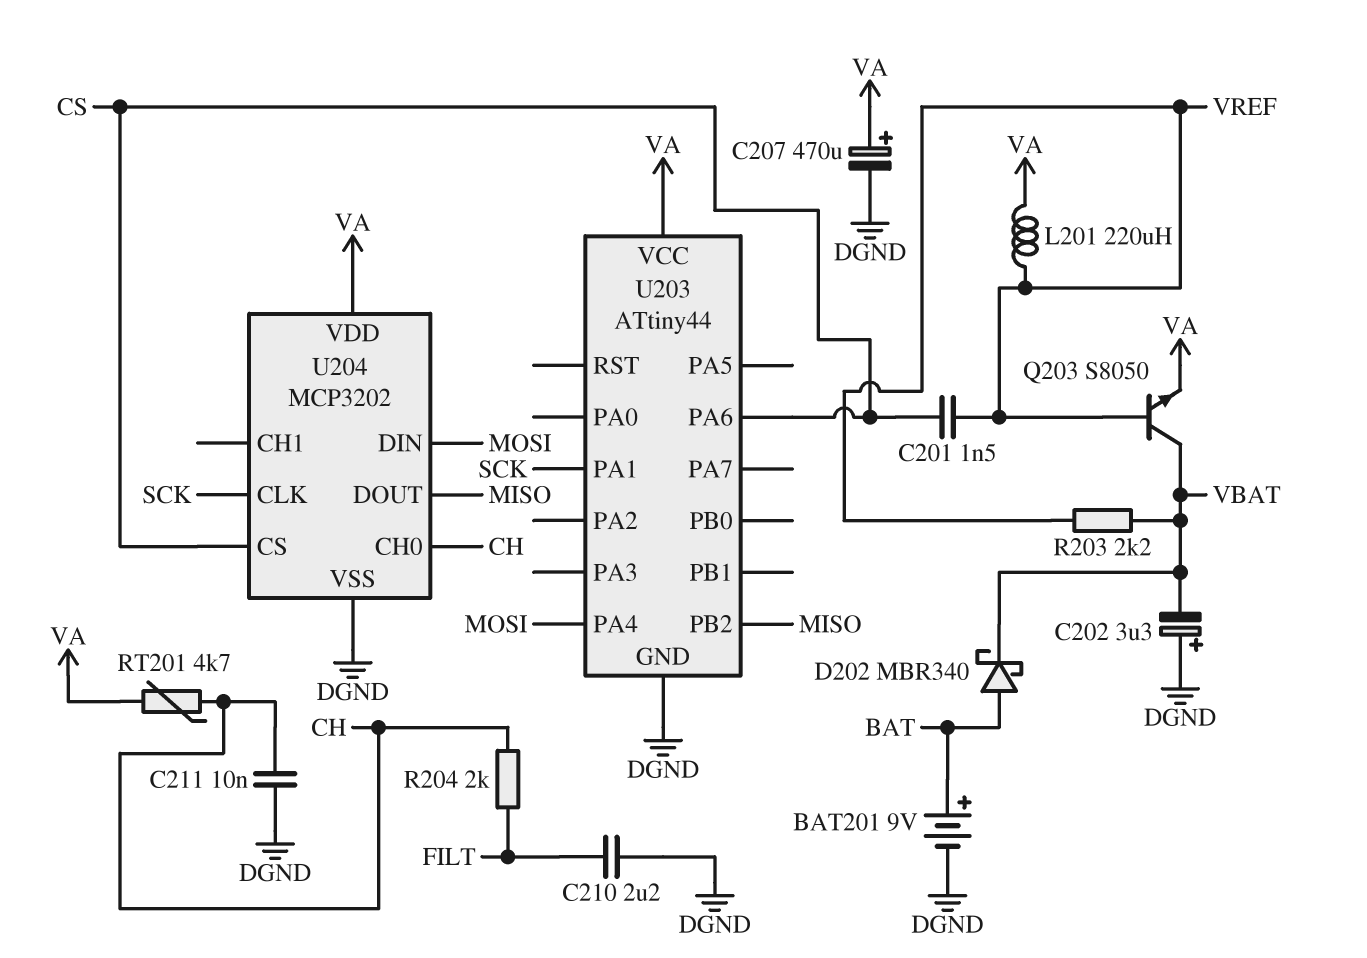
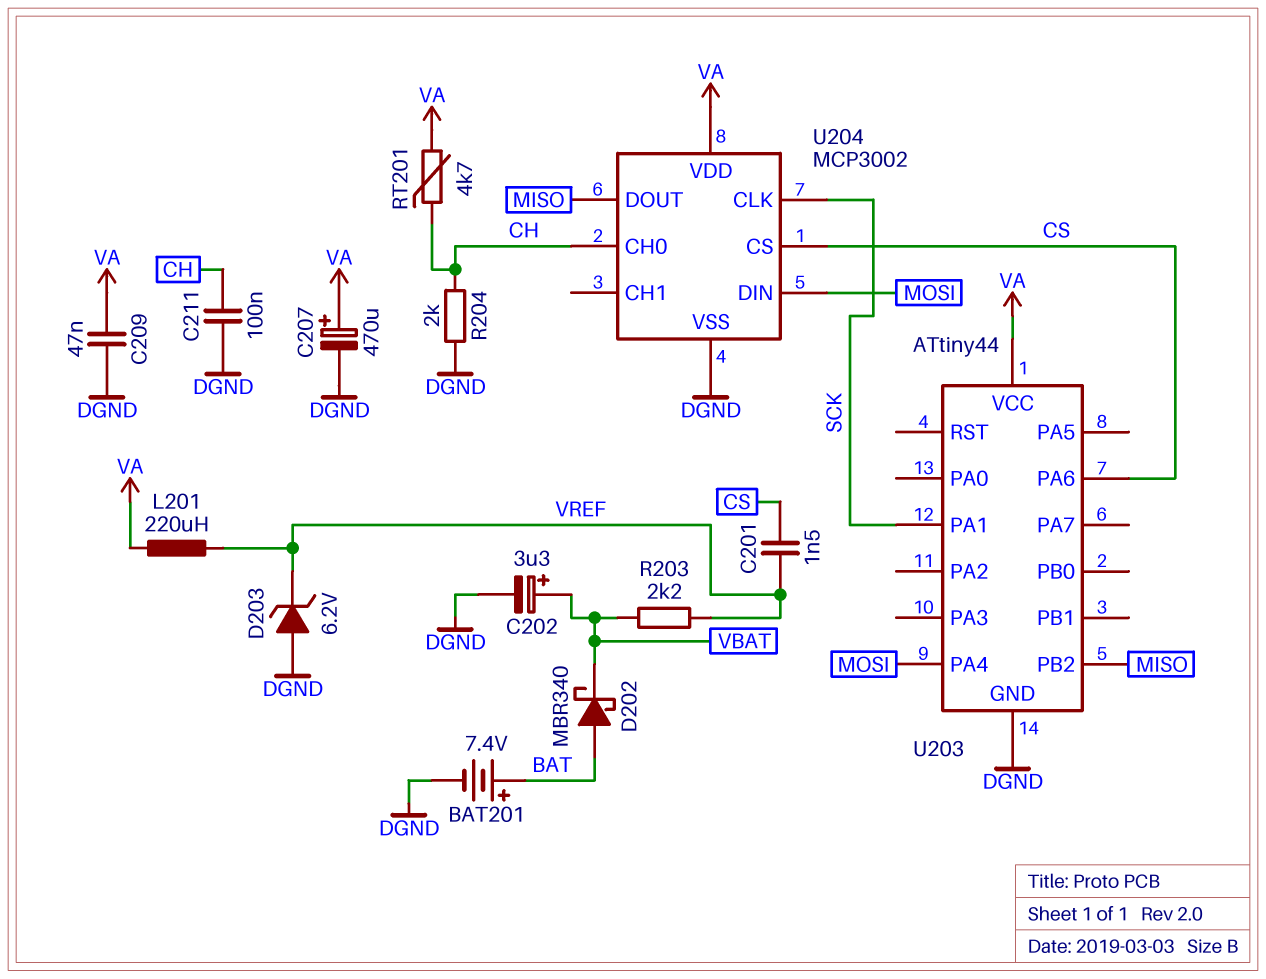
BAT201: 9V (plus BAT, minus DGND) -> 7.4V (plus BAT, minus DGND)
C202: 3.3uF (plus DGND, minus VBAT) -> 3.3uF (plus VBAT, minus DGND)
C209: none -> 47nF (DGND, VA)
C210: 2.2uF (DGND, FILT) -> none
C211: 10nF (CH, DGND) -> 100nF (CH, DGND)
D203: none -> zener 6.2V (A DGND, K VREF)
Q203: NPN S8050 (B VREF, C VBAT, E VA) -> none
R204: 2k (CH, FILT) -> 2k (CH, DGND)
U204: MCP3202 -> MCP3002

